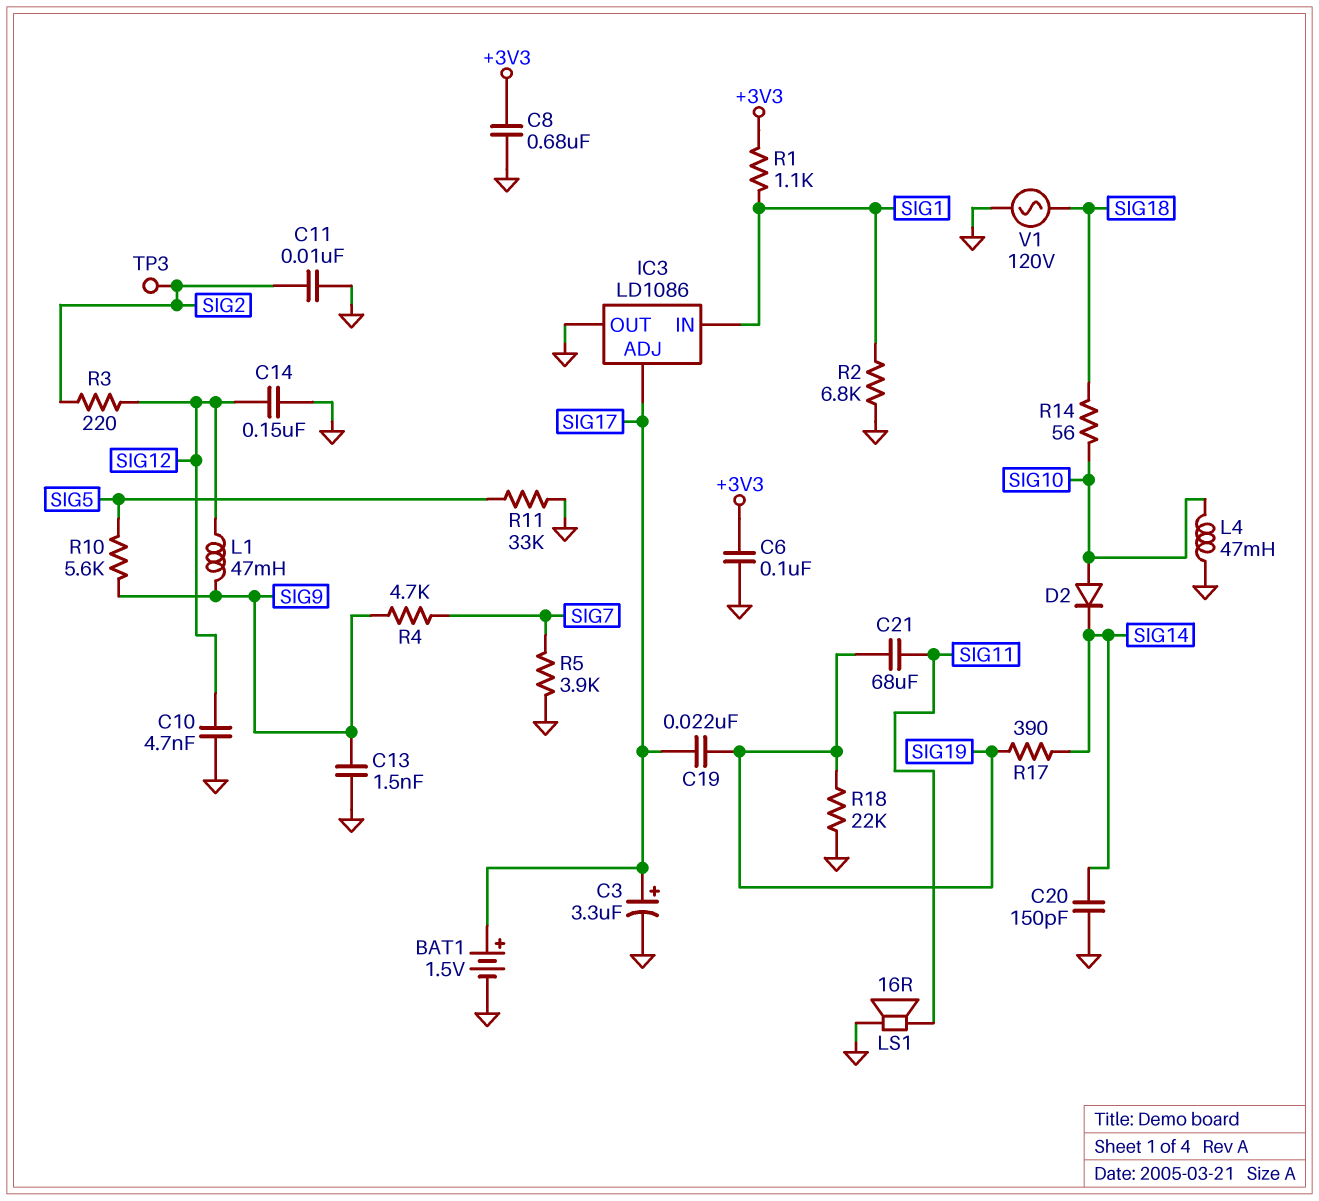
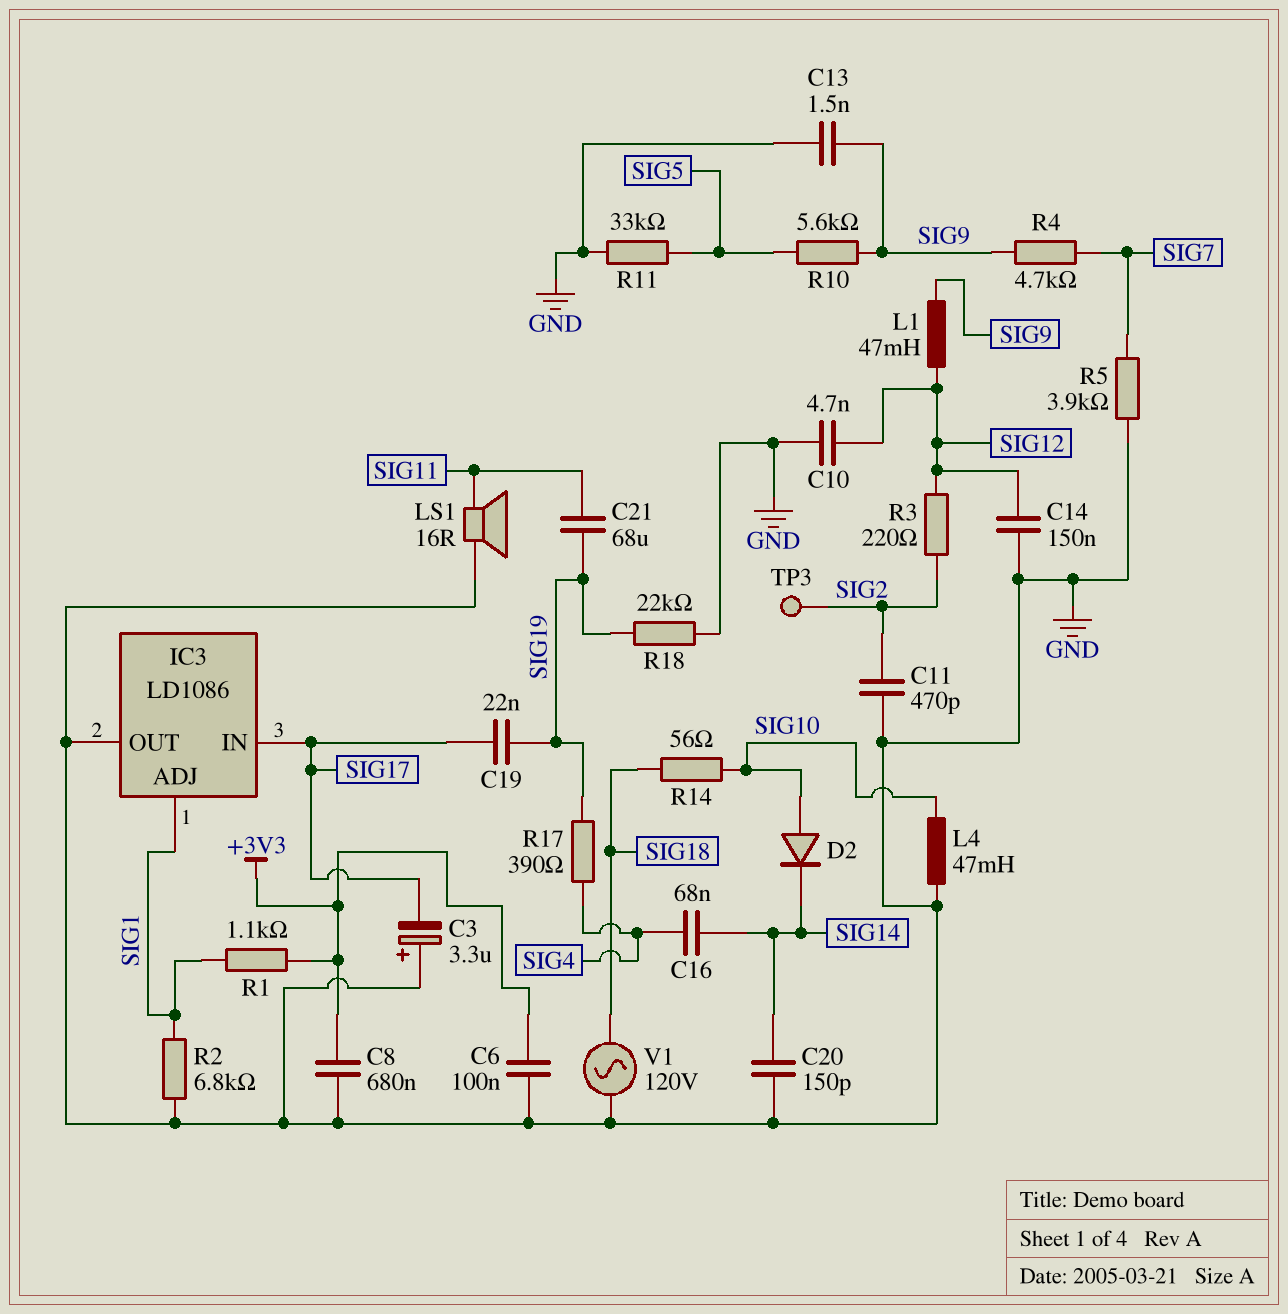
BAT1: 1.5V (plus SIG17, minus GND) -> none
C3: 3.3uF (plus SIG17, minus GND) -> 3.3uF (plus GND, minus SIG17)
C11: 10nF (GND, SIG2) -> 470pF (GND, SIG2)
C16: none -> 68nF (SIG4, SIG14)
IC3 pin ADJ: SIG17 -> SIG1
IC3 pin IN: SIG1 -> SIG17
R17: 390 (SIG14, SIG19) -> 390 (SIG4, SIG19)

